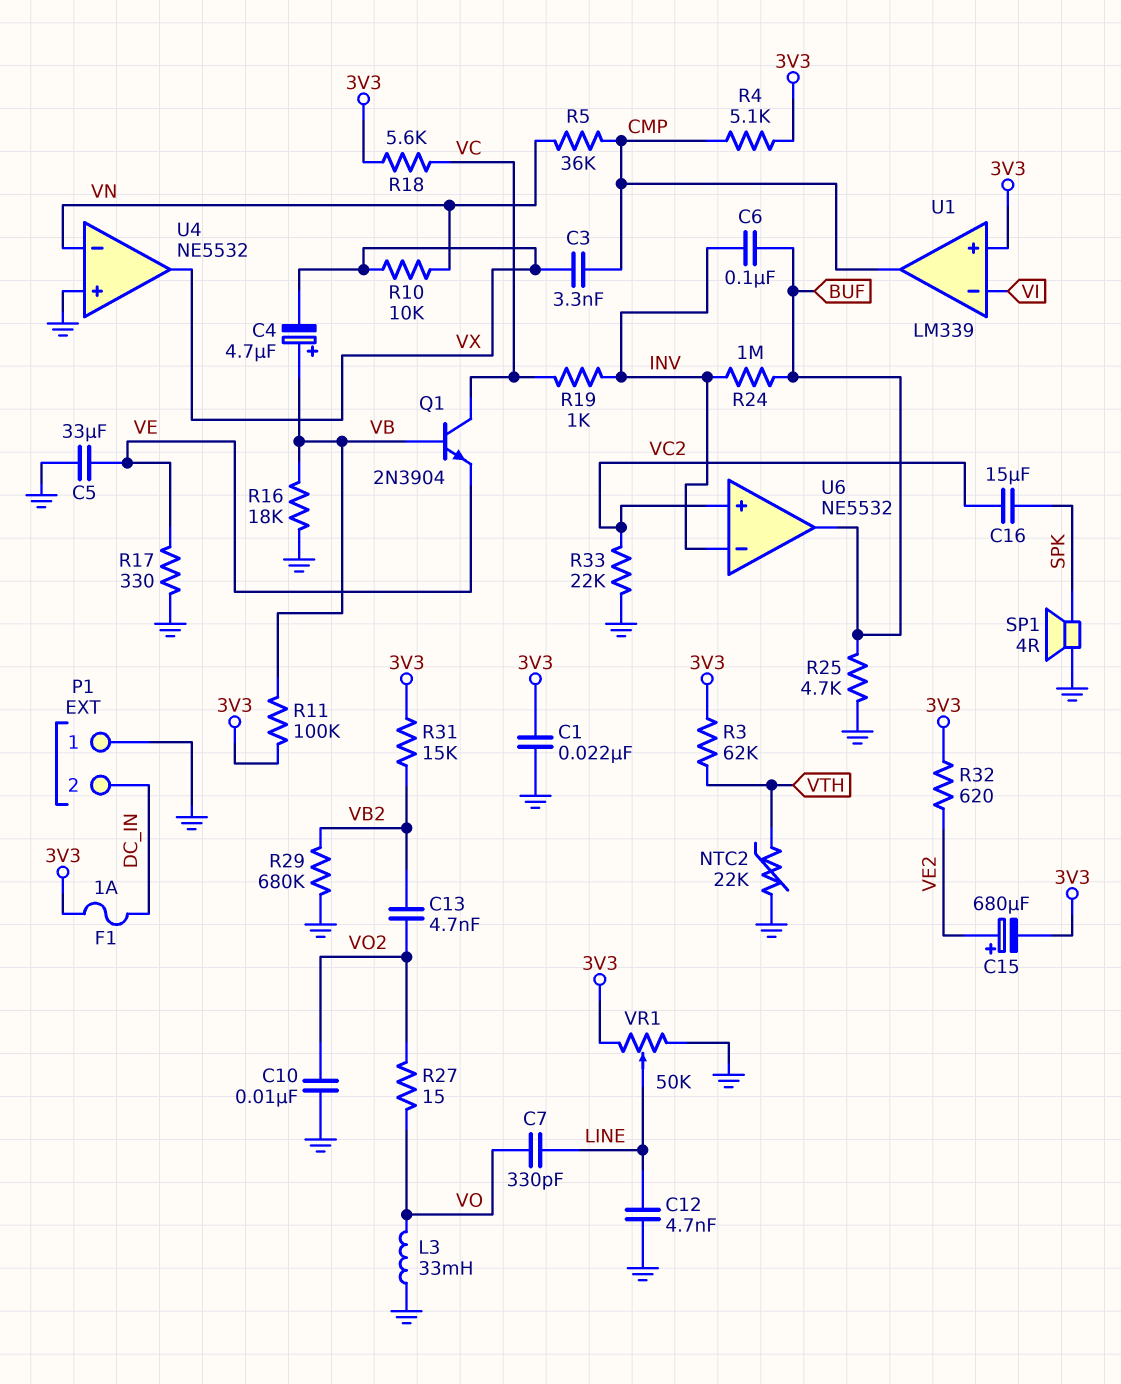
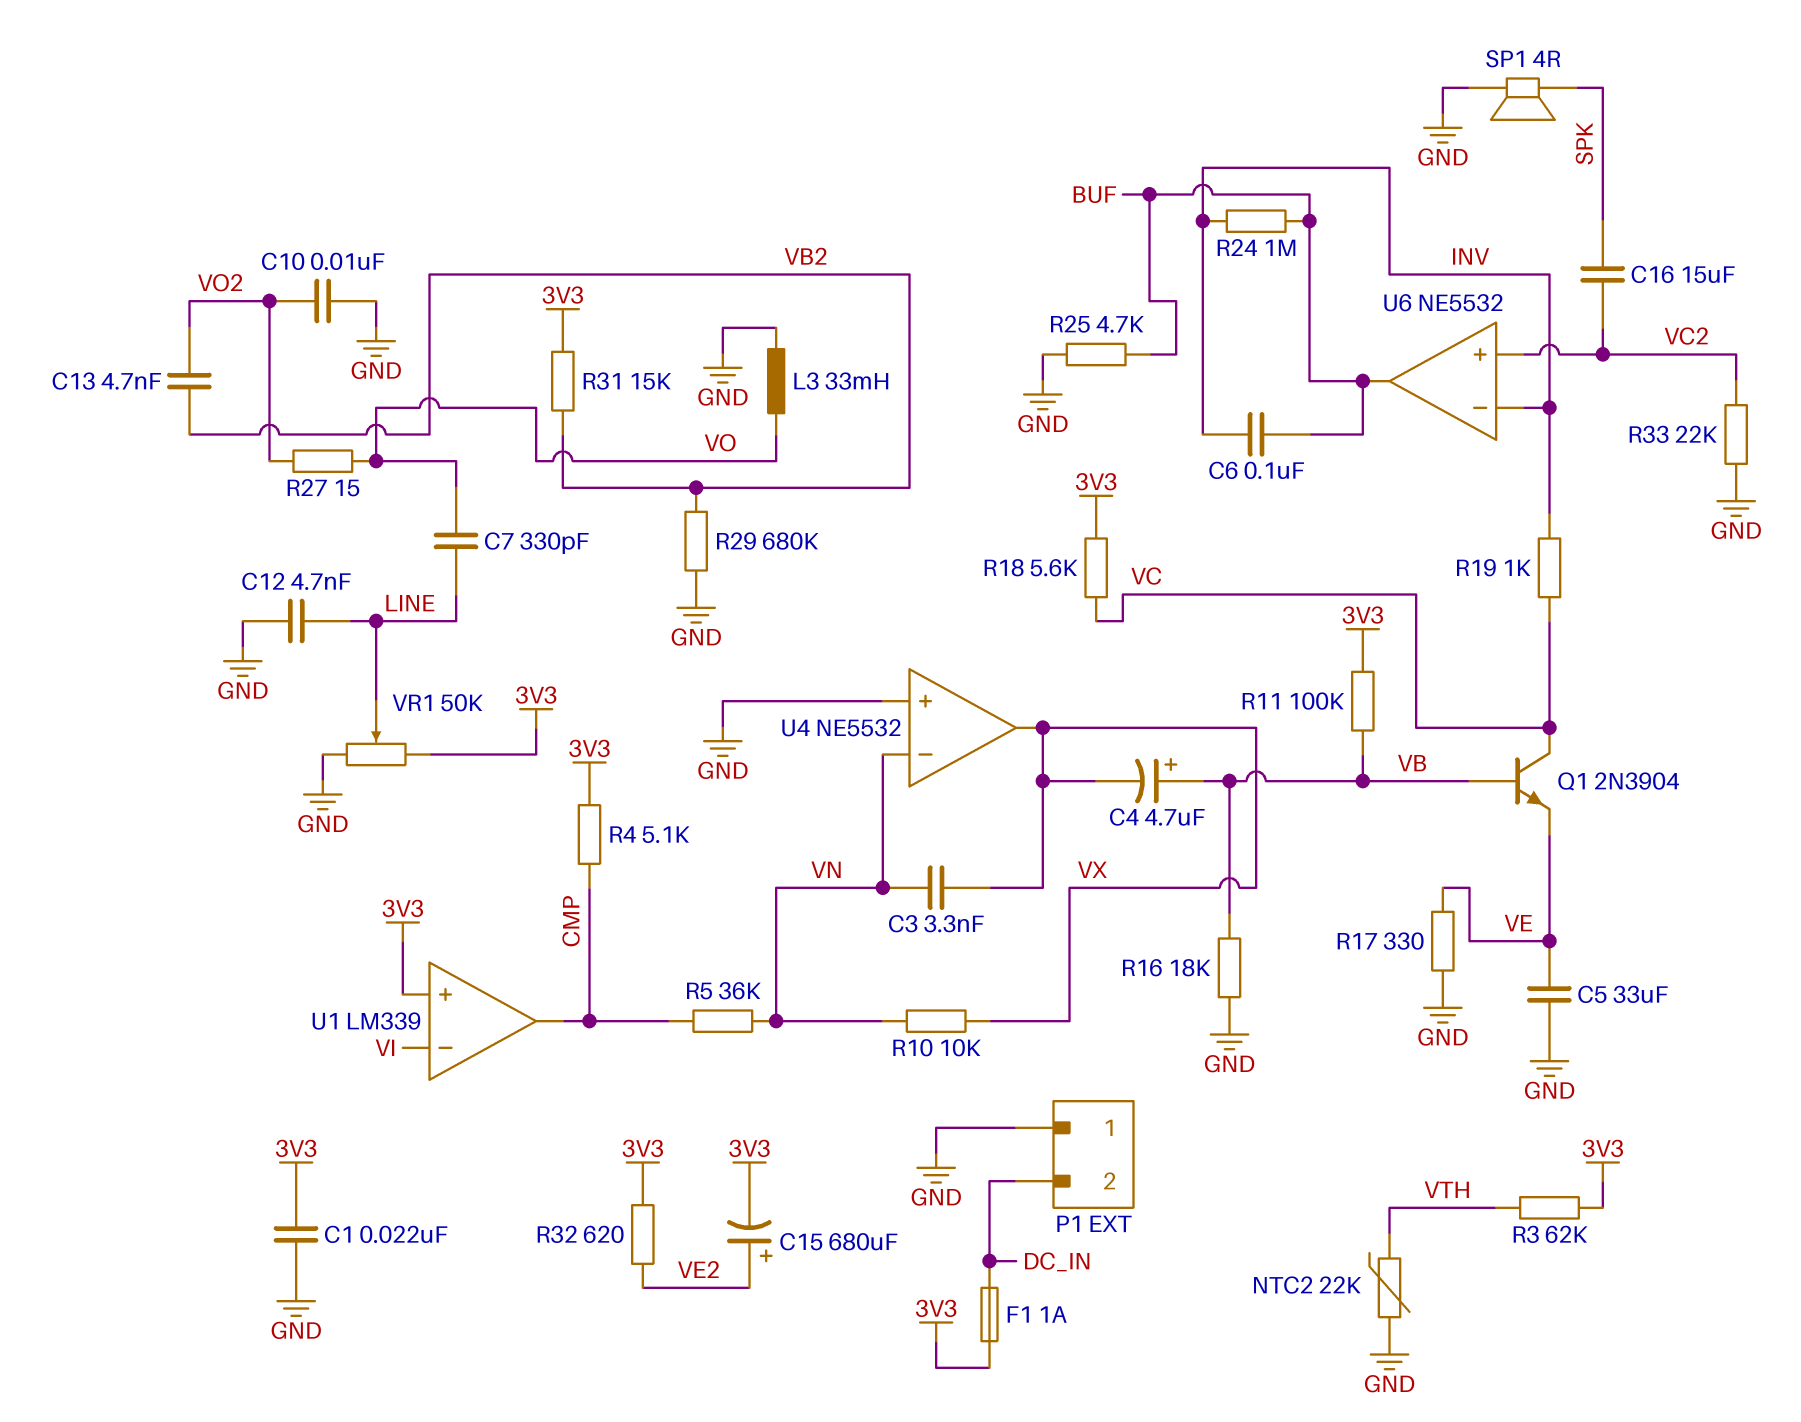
C3: 3.3nF (CMP, VX) -> 3.3nF (VN, VX)

